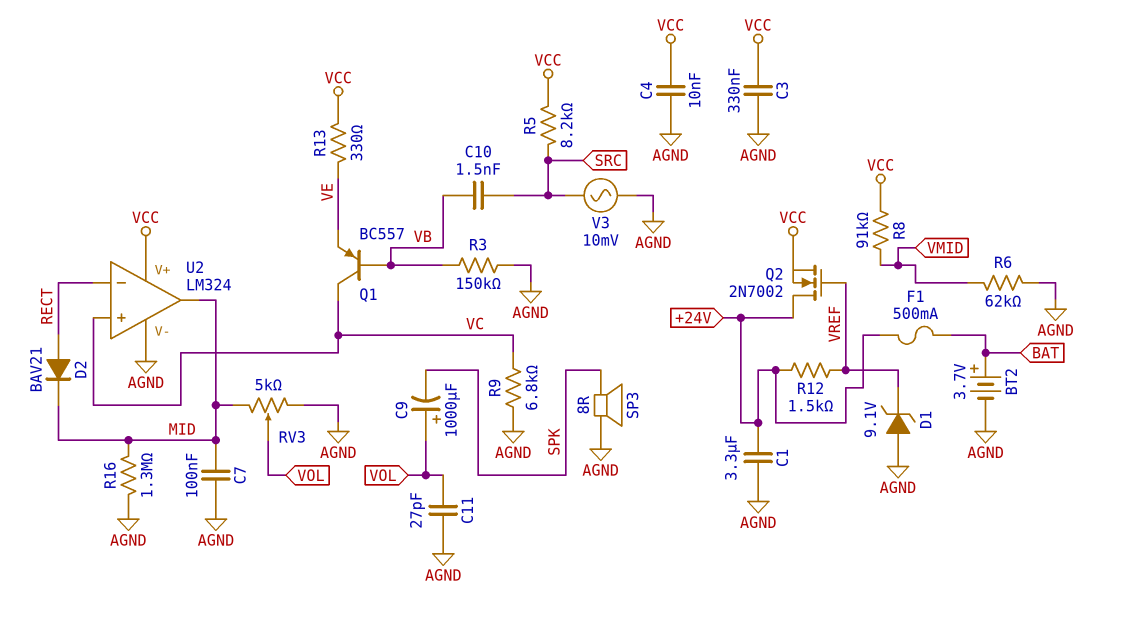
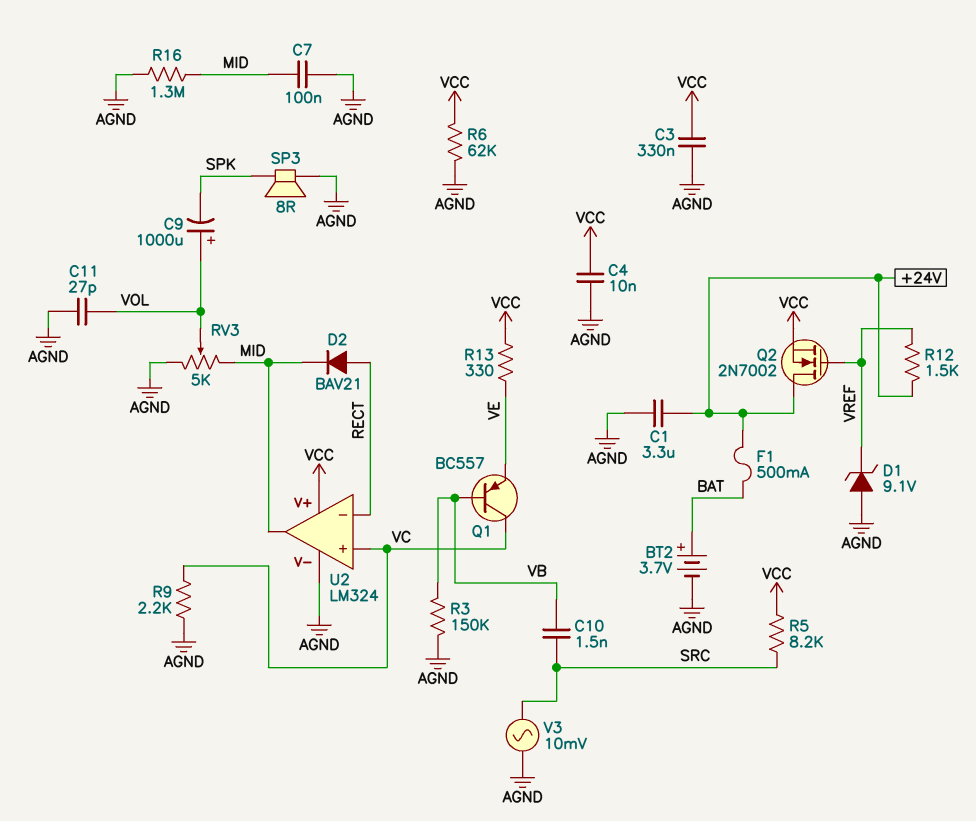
R6: 62k (AGND, VMID) -> 62k (AGND, VCC)
R8: 91k (VCC, VMID) -> none
R9: 6.8k (AGND, VC) -> 2.2k (AGND, VC)

